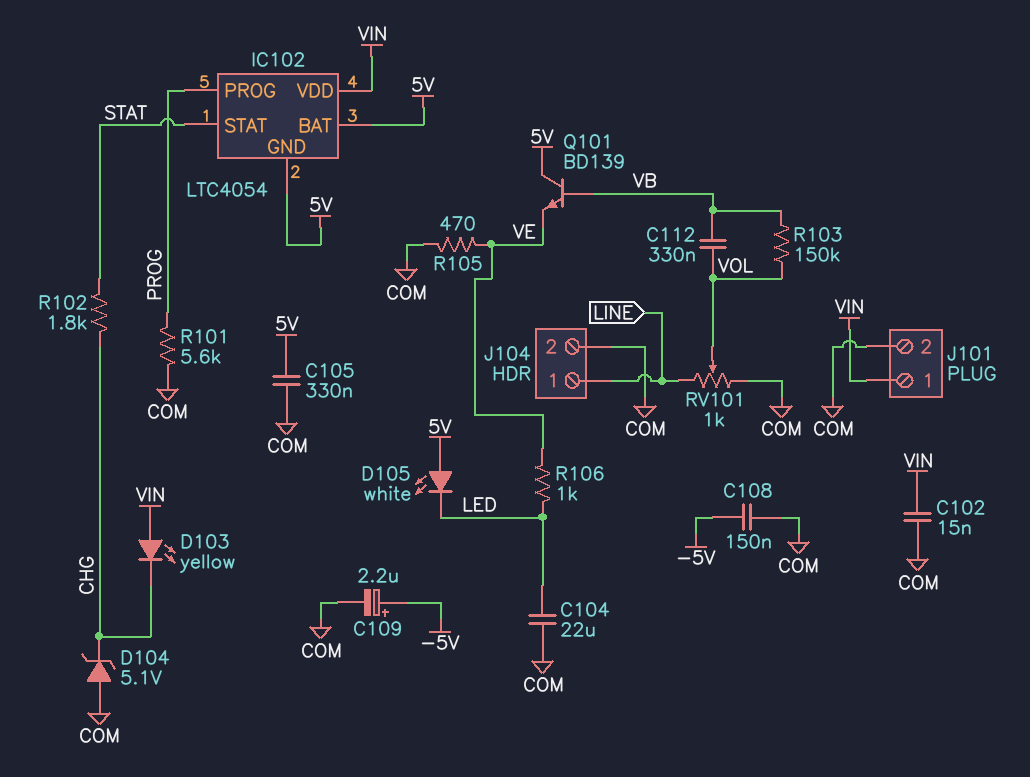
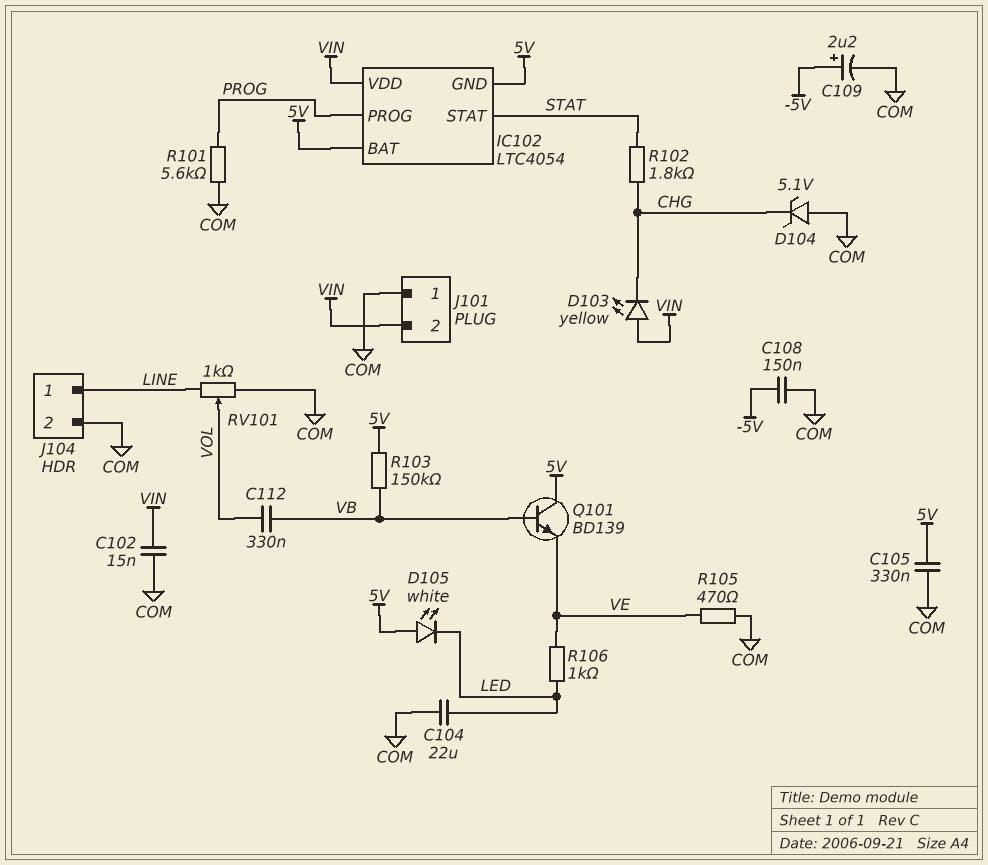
J101 pin 1: VIN -> COM
J101 pin 2: COM -> VIN
R103: 150k (VB, VOL) -> 150k (5V, VB)

